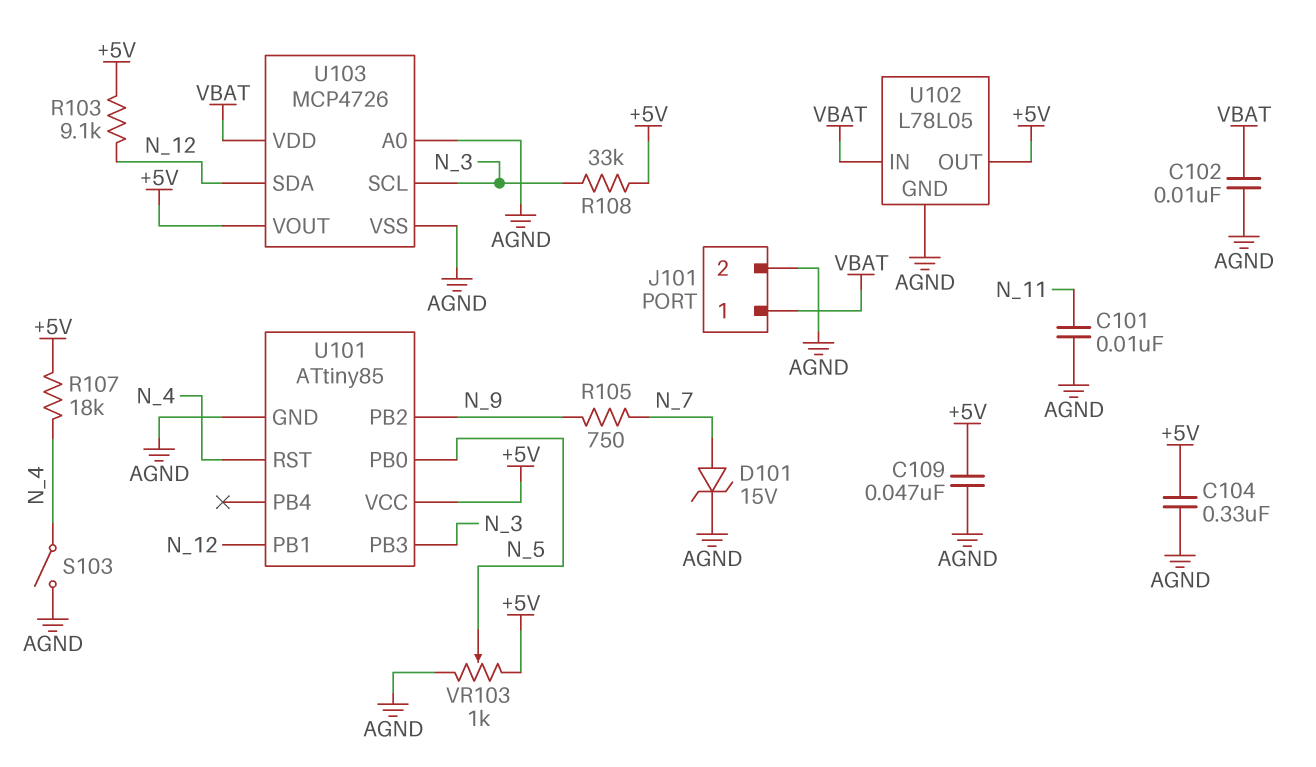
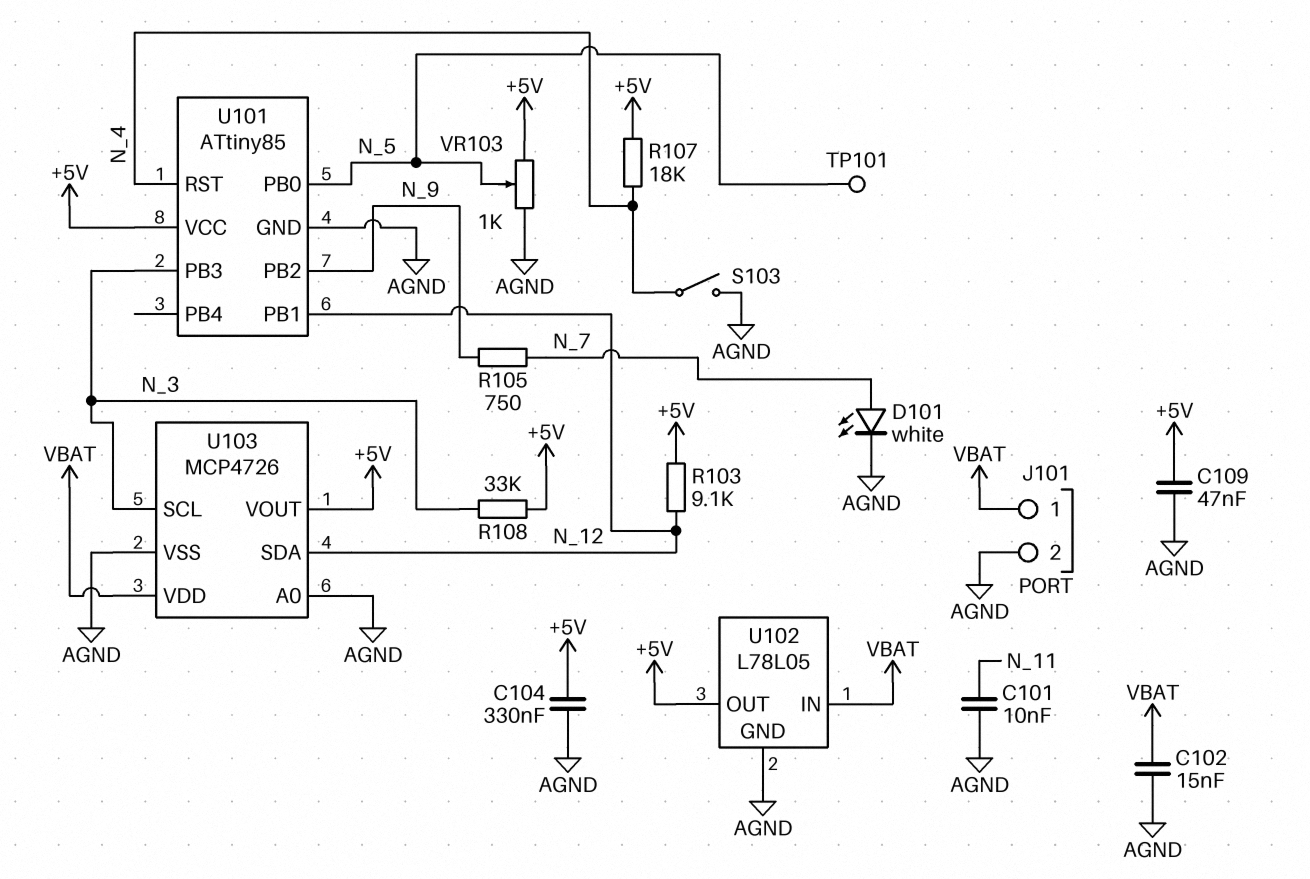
C102: 10nF (AGND, VBAT) -> 15nF (AGND, VBAT)
D101: zener 15V (A N_7, K AGND) -> LED white (A N_7, K AGND)
TP101: none -> test point (N_5)

